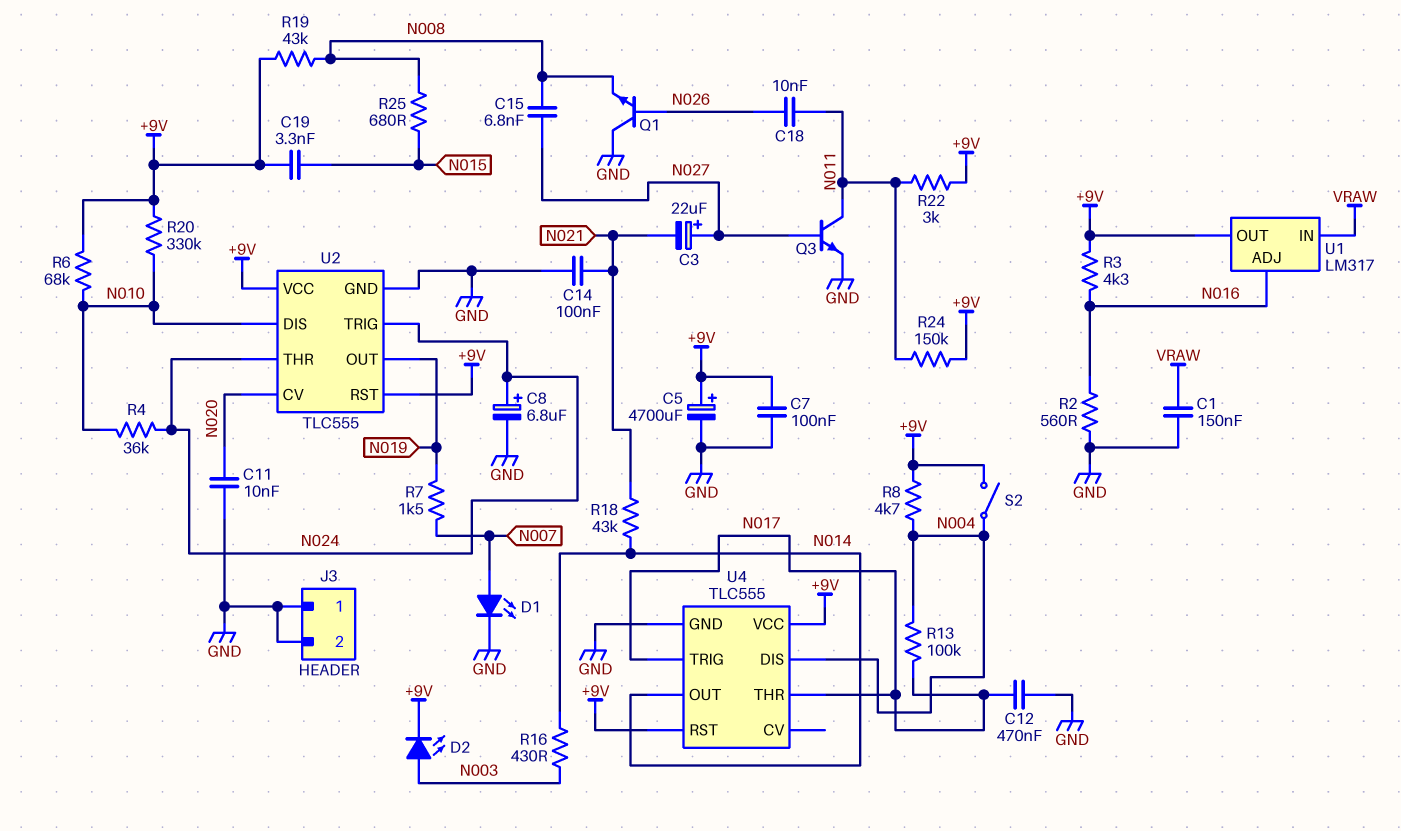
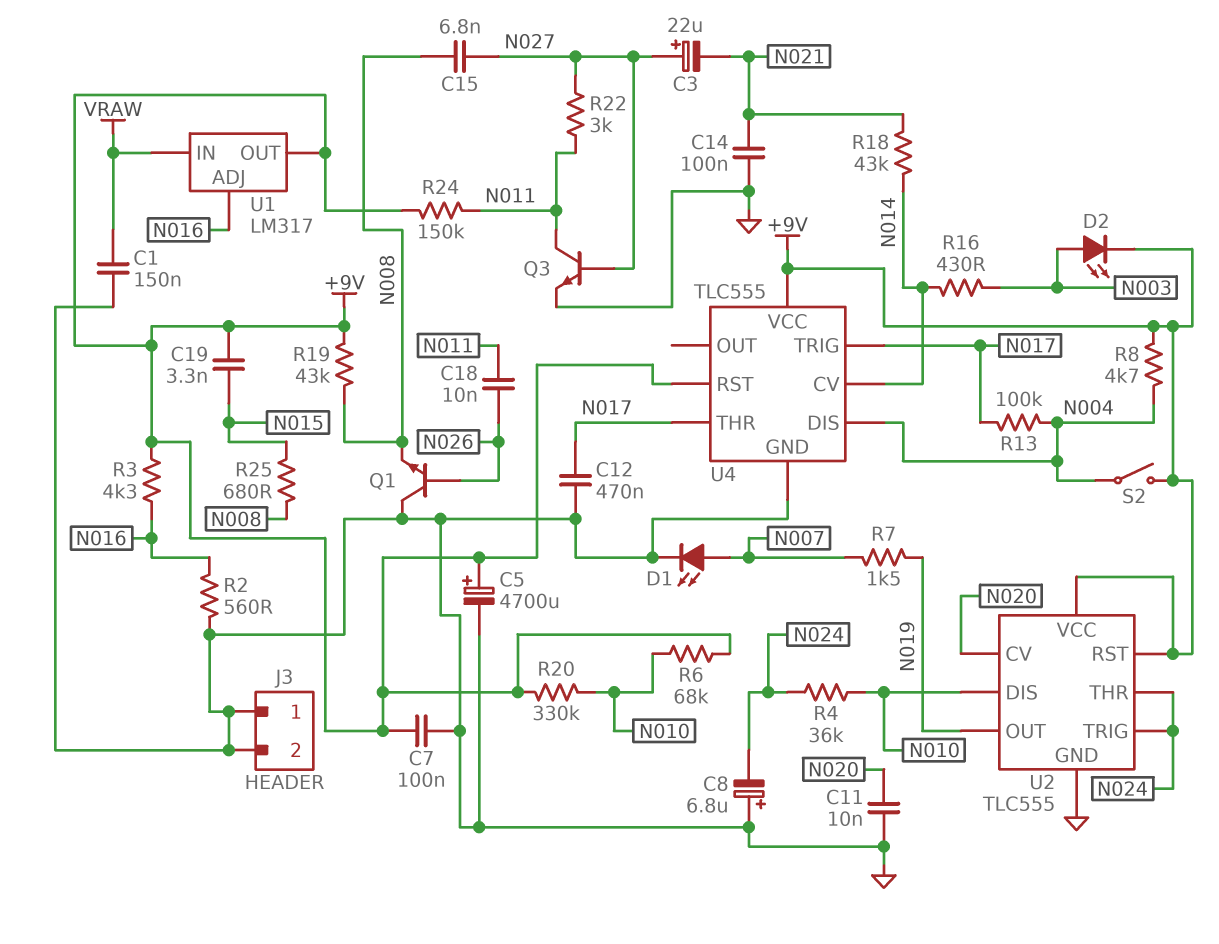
C8: 6.8uF (plus N024, minus GND) -> 6.8uF (plus GND, minus N024)
R22: 3k (+9V, N011) -> 3k (N011, N027)
U4 pin CV: none -> N014
U4 pin OUT: N014 -> none

